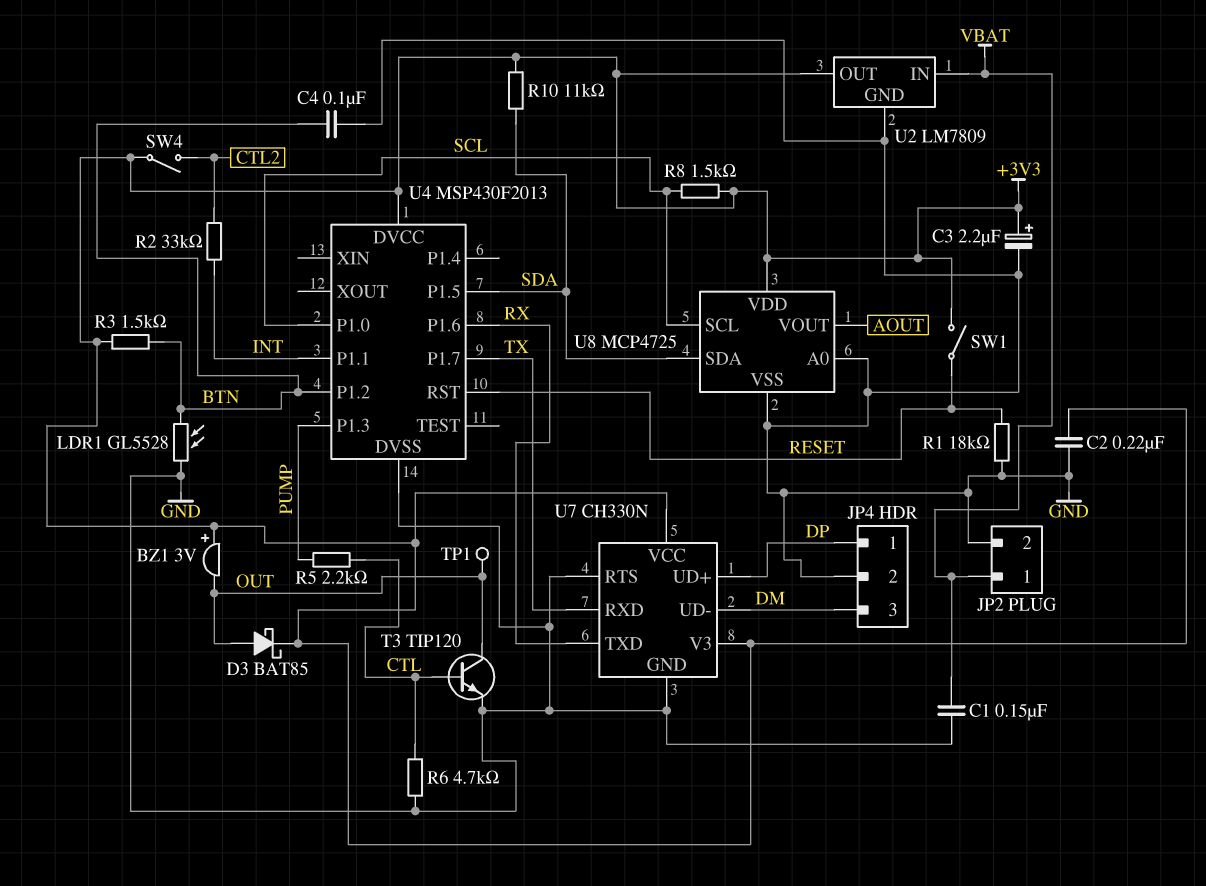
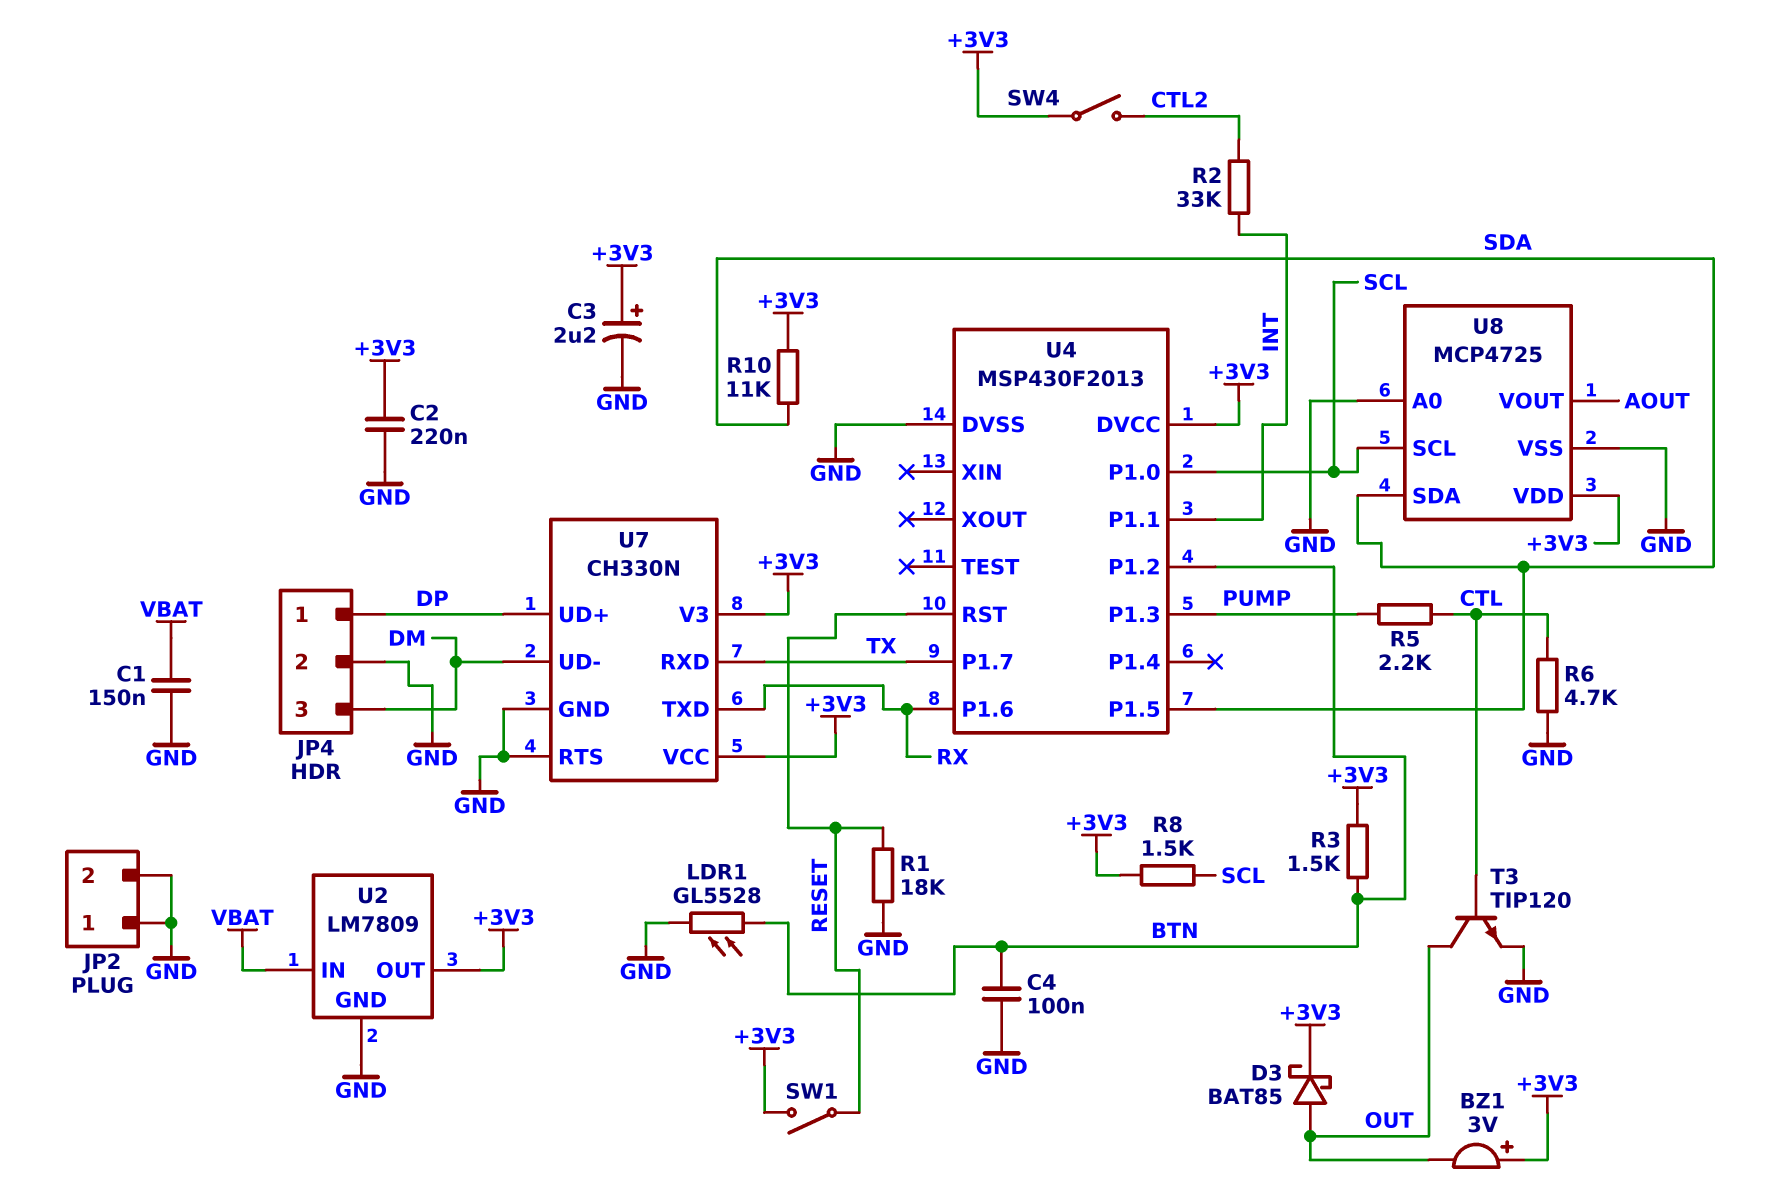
JP2 pin 1: VBAT -> GND
TP1: test point (OUT) -> none

